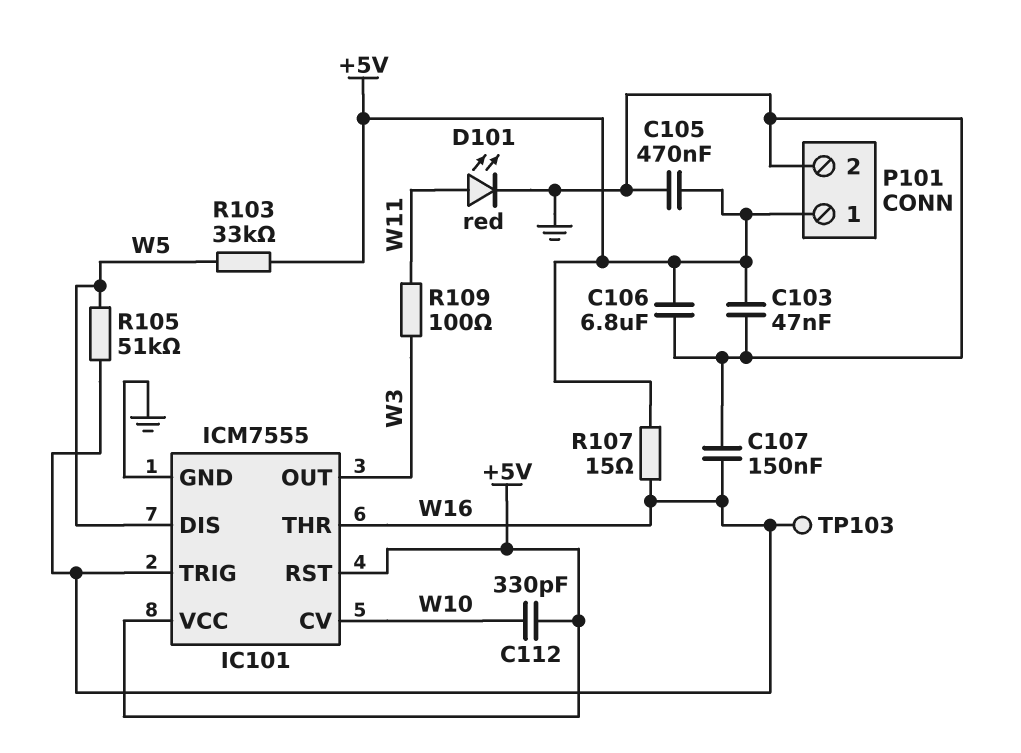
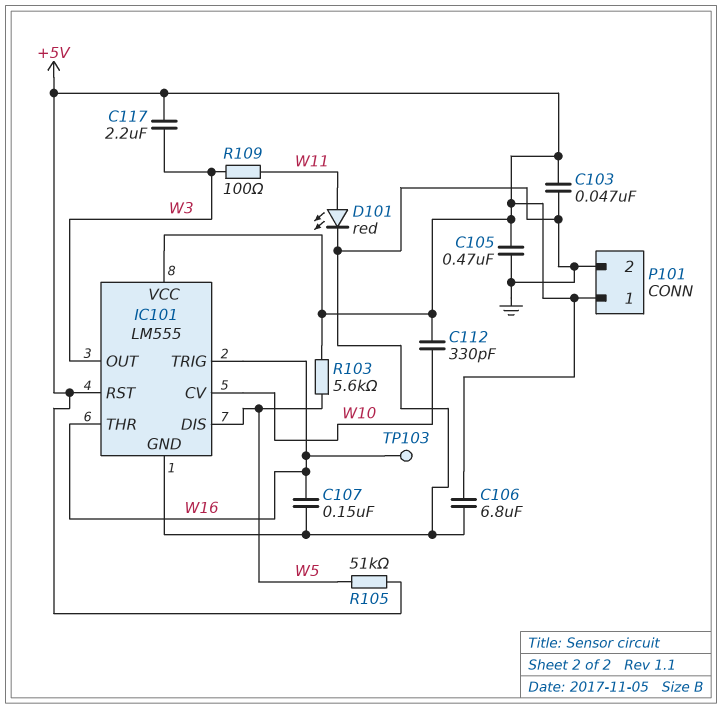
C117: none -> 2.2uF (+5V, W3)
IC101: ICM7555 -> LM555
R103: 33k (+5V, W5) -> 5.6k (+5V, W5)
R105: 51k (W5, W16) -> 51k (+5V, W5)
R107: 15 (+5V, W16) -> none

